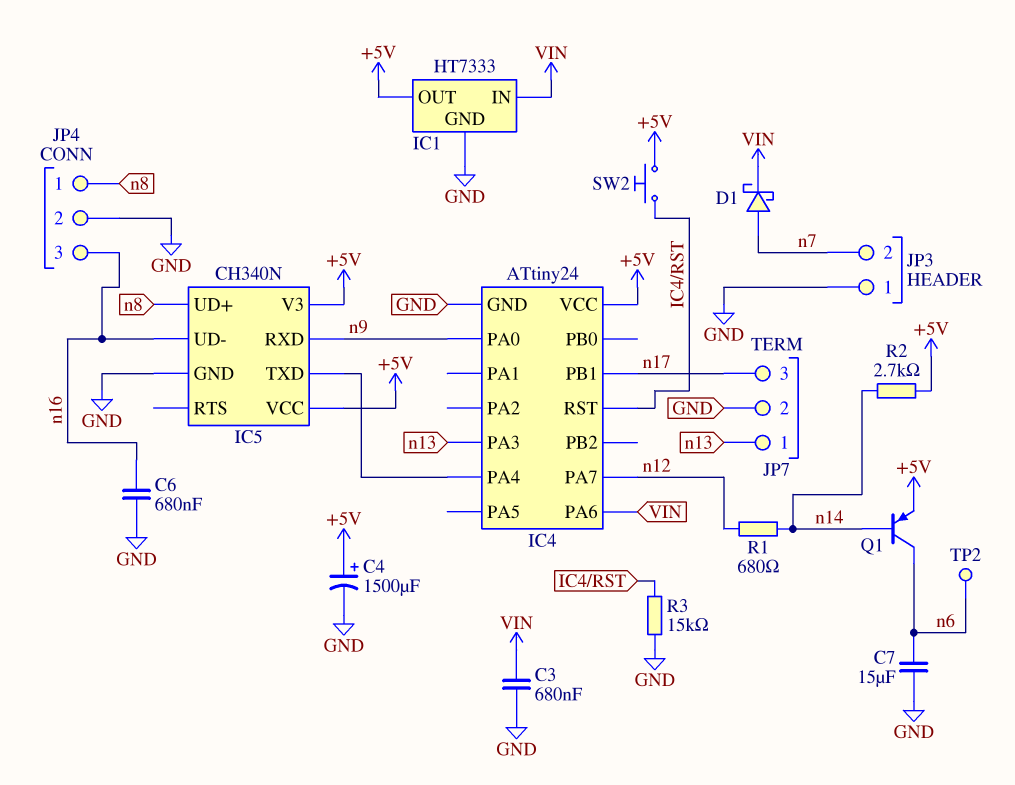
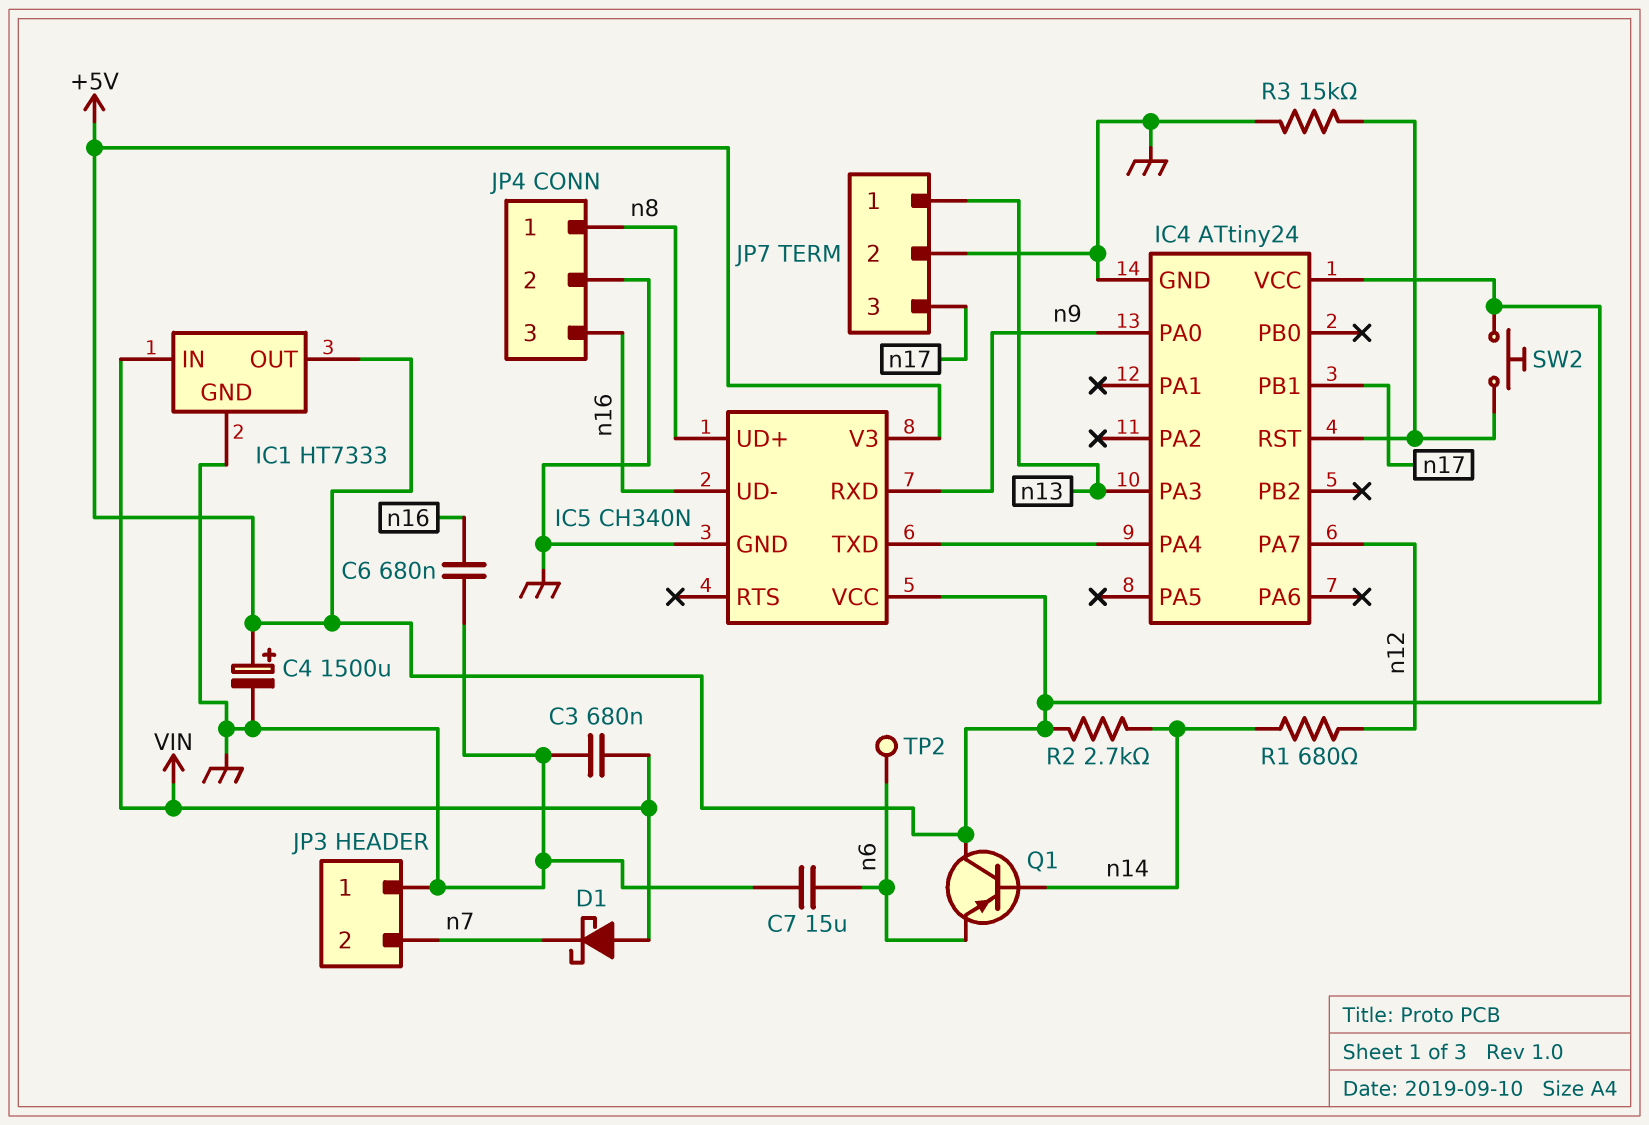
D1: schottky (A n7, K VIN) -> schottky (A VIN, K n7)
IC4 pin PA6: VIN -> none
Q1: PNP (B n14, C n6, E +5V) -> PNP (B n14, C +5V, E n6)

